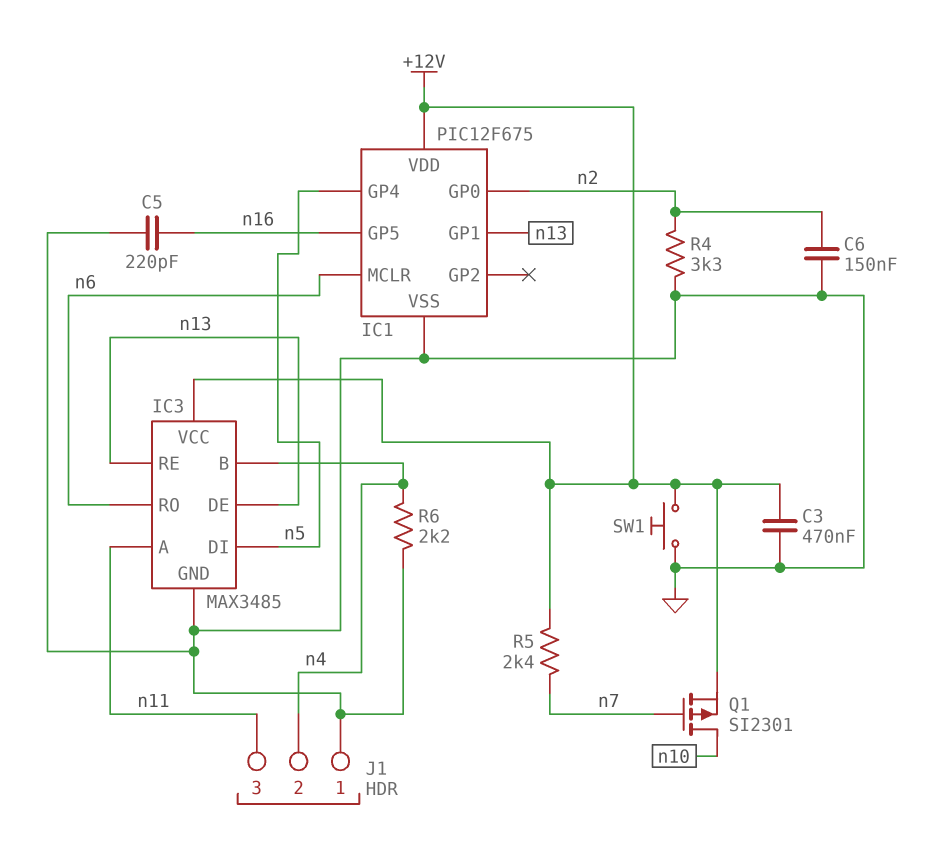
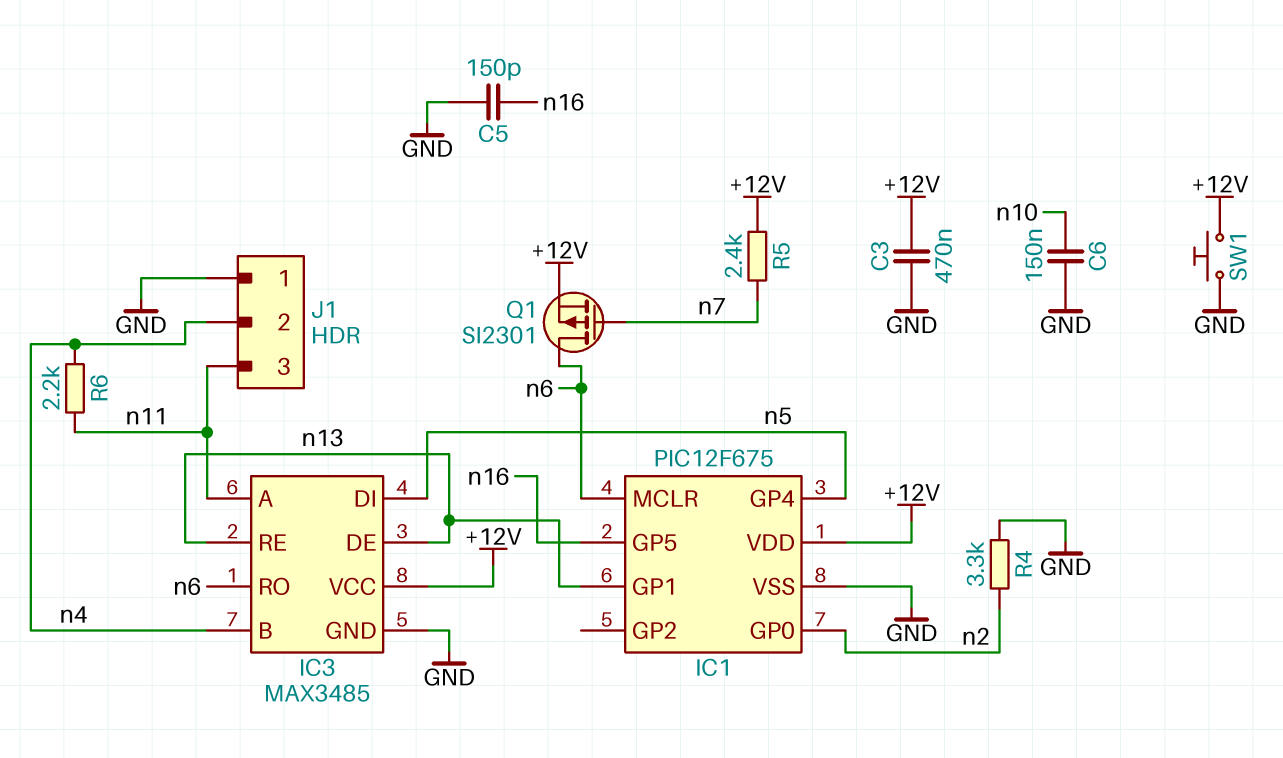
C5: 220pF (GND, n16) -> 150pF (GND, n16)
C6: 150nF (GND, n2) -> 150nF (GND, n10)
Q1: PMOS SI2301 (G n7, D n10, S +12V) -> PMOS SI2301 (G n7, D n6, S +12V)
R6: 2.2k (GND, n4) -> 2.2k (n4, n11)

